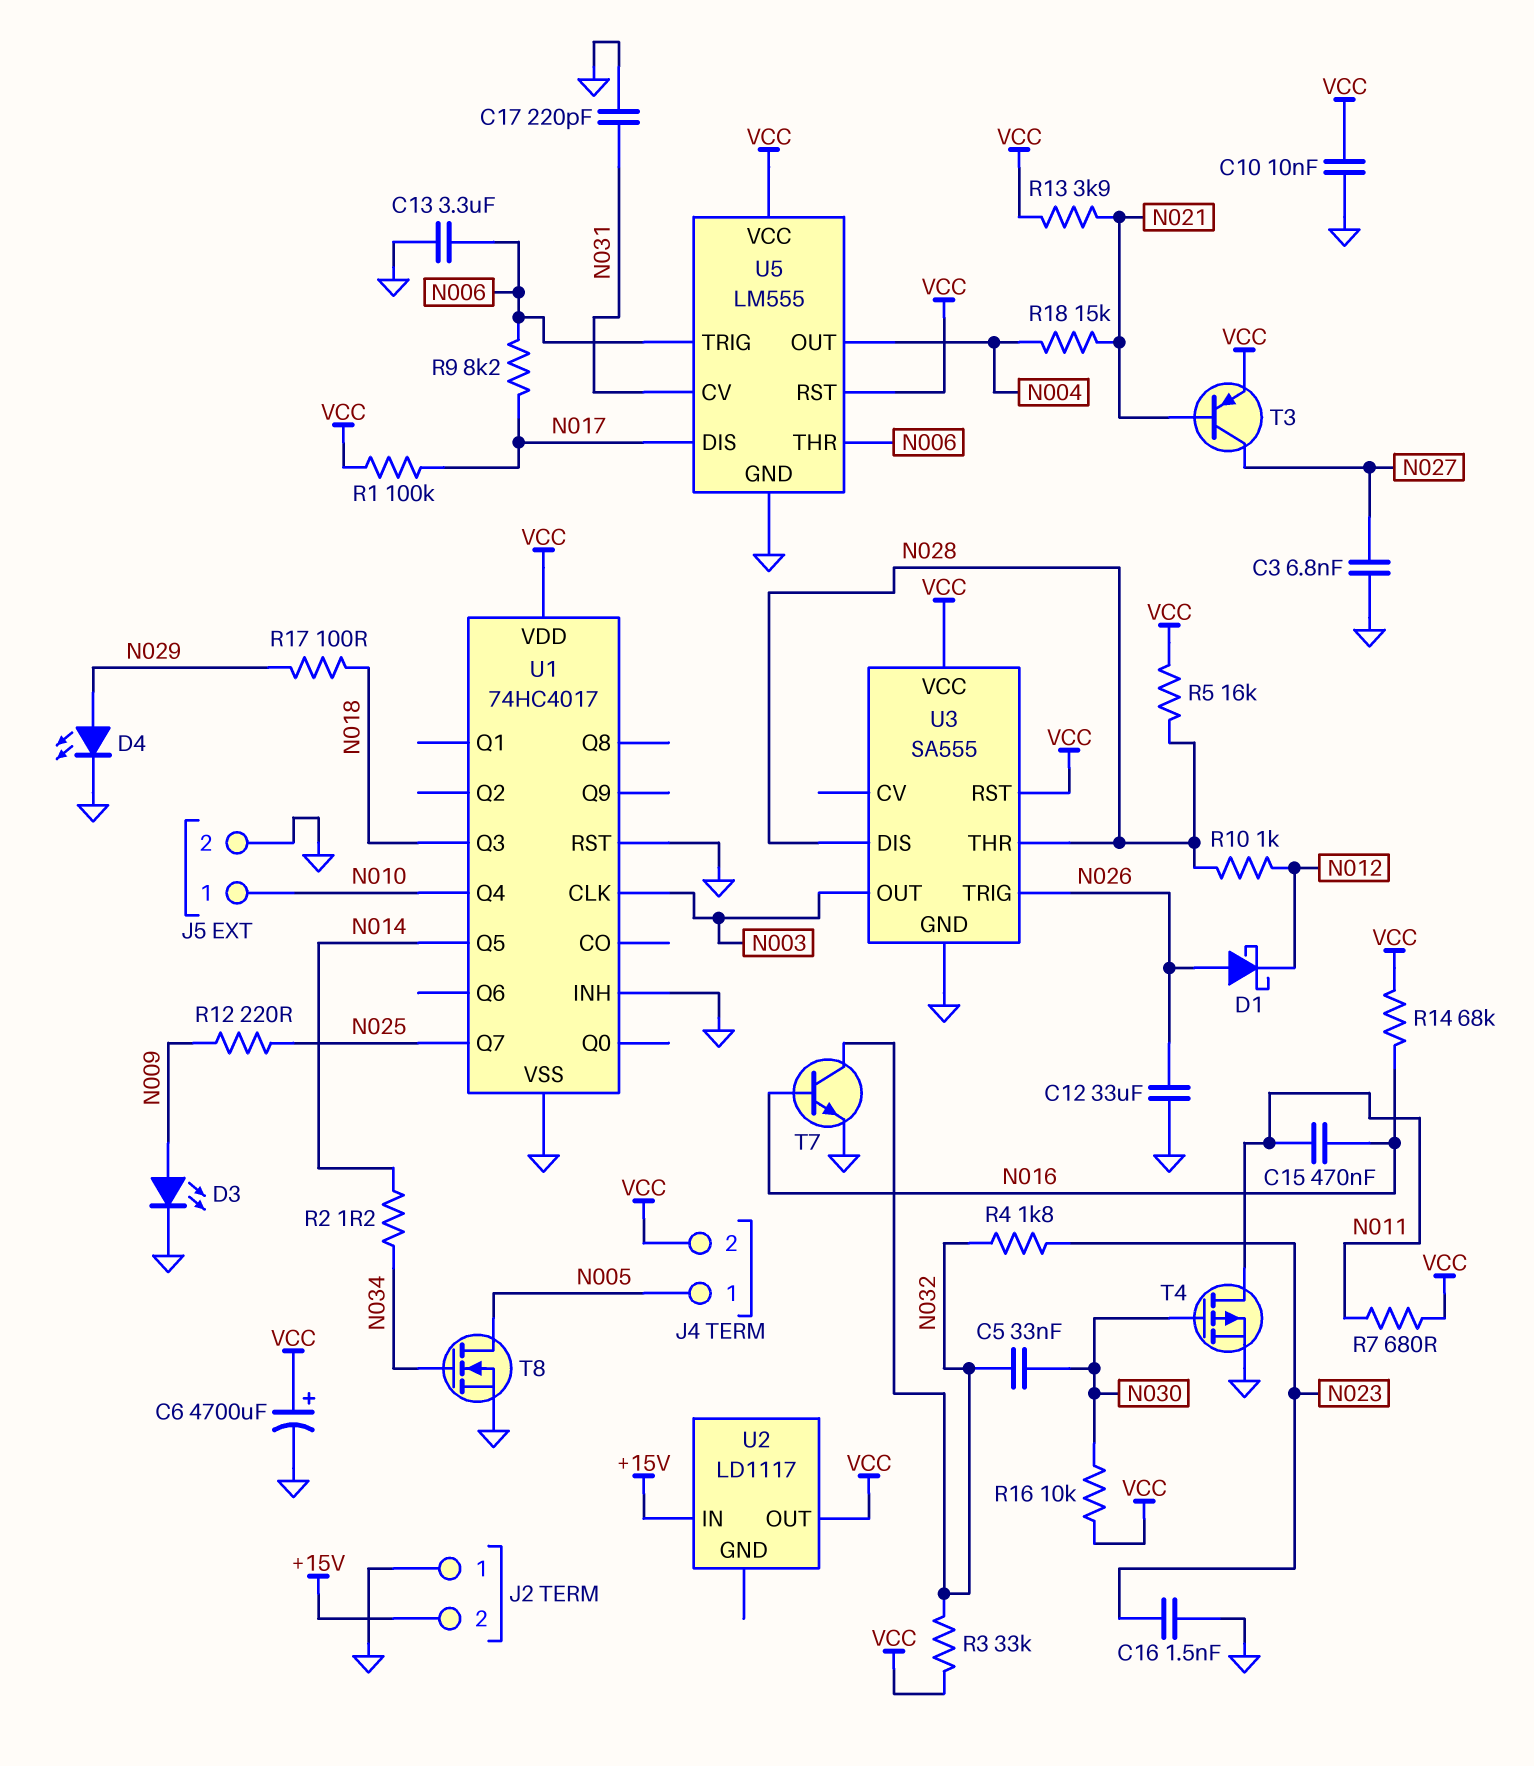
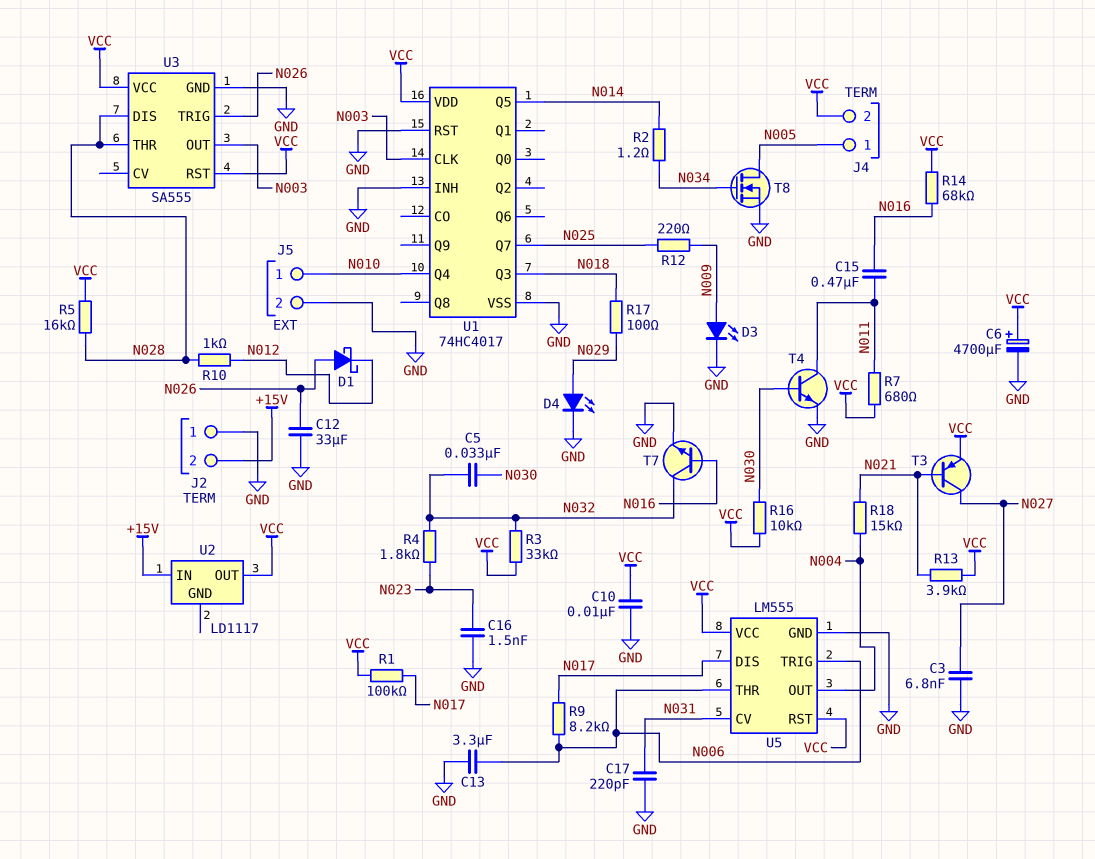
T4: PMOS (G N030, D N011, S GND) -> NPN (B N030, C N011, E GND)

